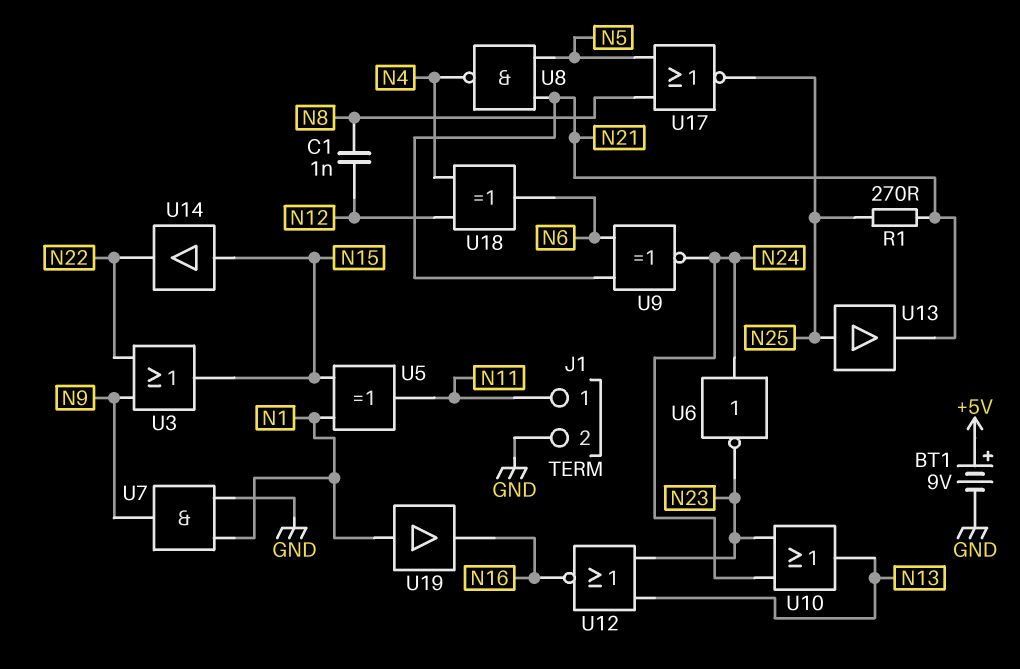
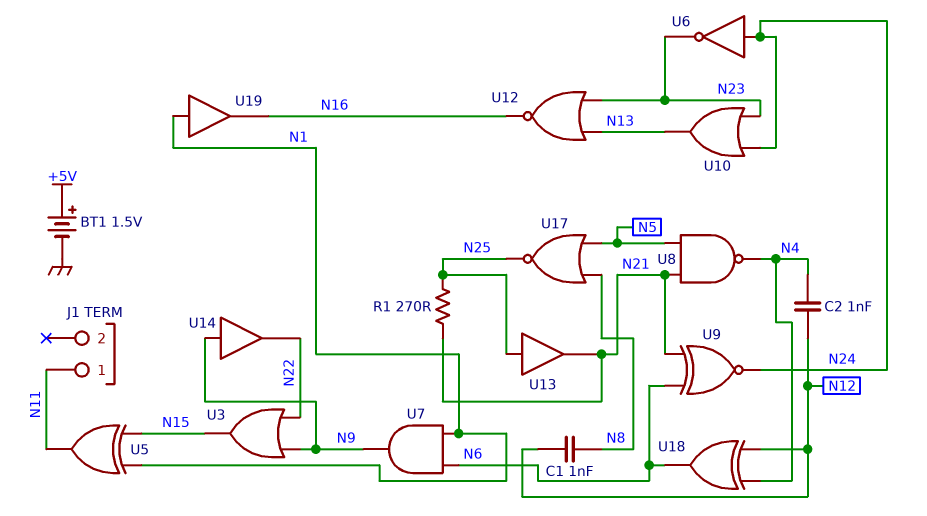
BT1: 9V (plus +5V, minus GND) -> 1.5V (plus +5V, minus GND)
C2: none -> 1nF (N4, N12)
J1 pin 2: GND -> none
U7: AND (in GND, in N1, out N9) -> AND (in N1, in N6, out N9)
U14: buffer (in N15, out N22) -> buffer (in N9, out N22)

